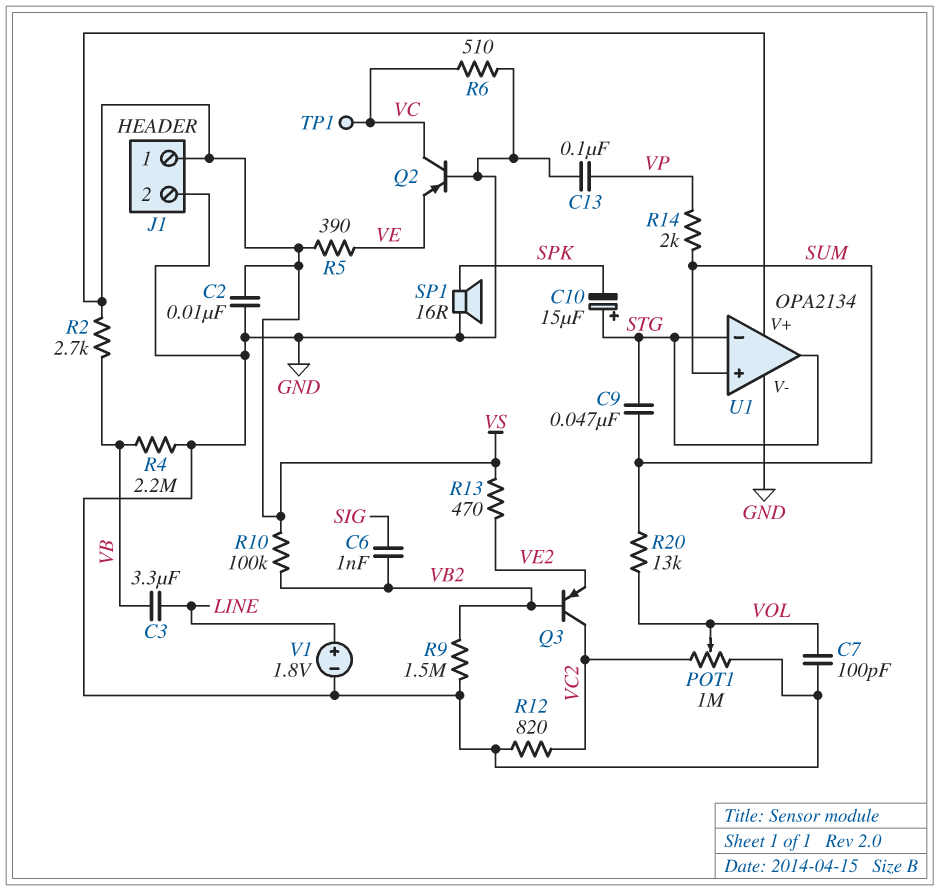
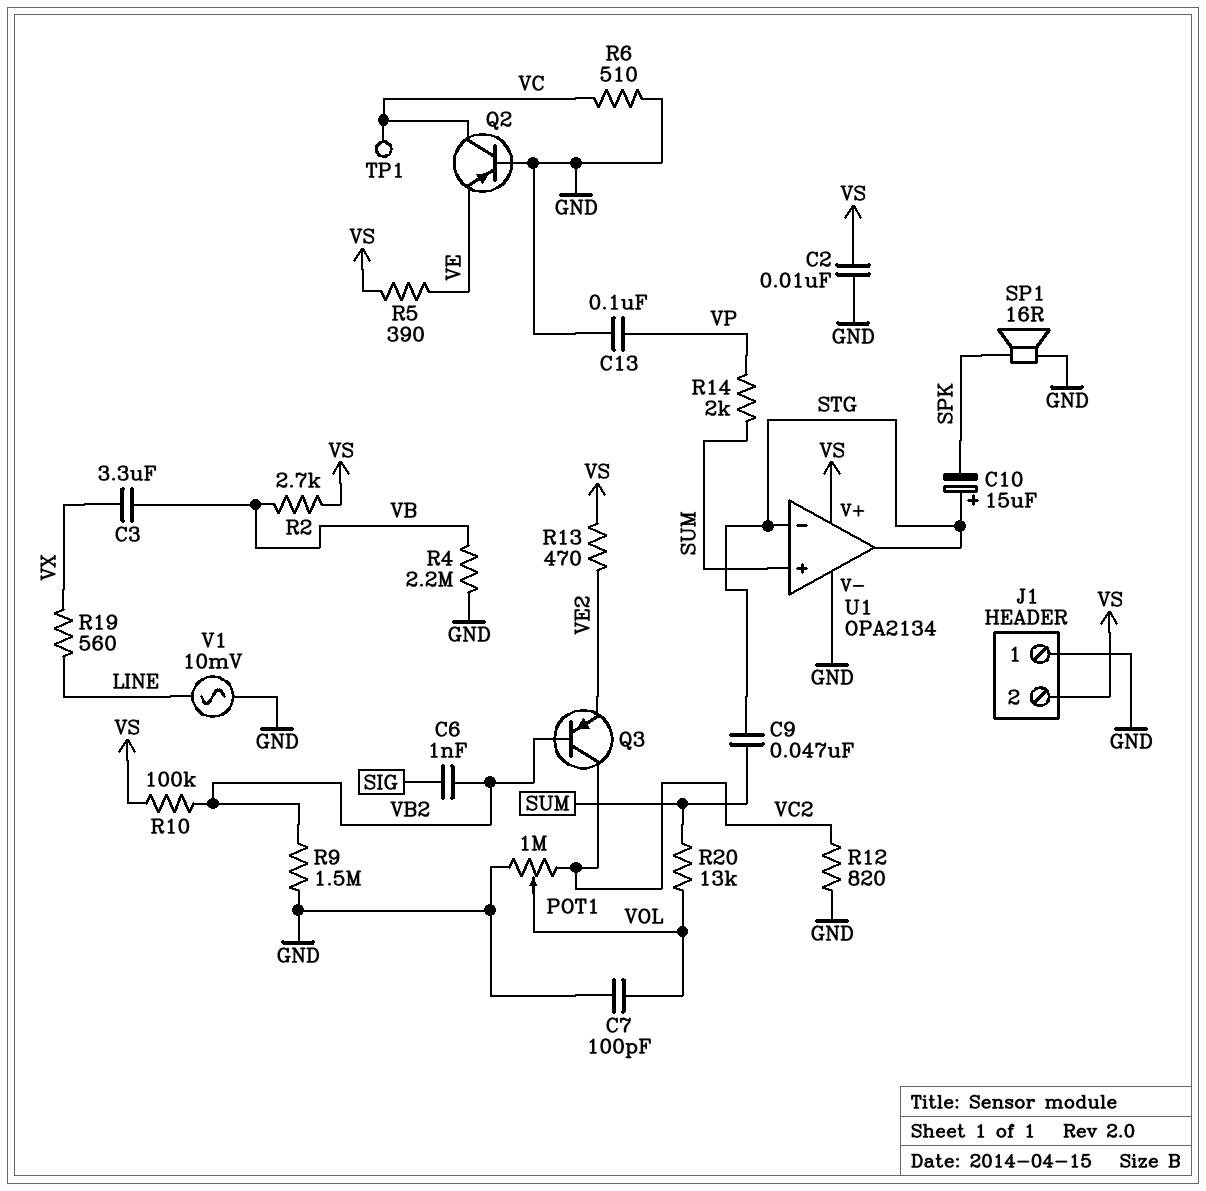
C3: 3.3uF (LINE, VB) -> 3.3uF (VB, VX)
J1 pin 1: VS -> GND
J1 pin 2: GND -> VS
R19: none -> 560 (LINE, VX)
V1: 1.8V (plus LINE, minus GND) -> AC 10mV (GND, LINE)

